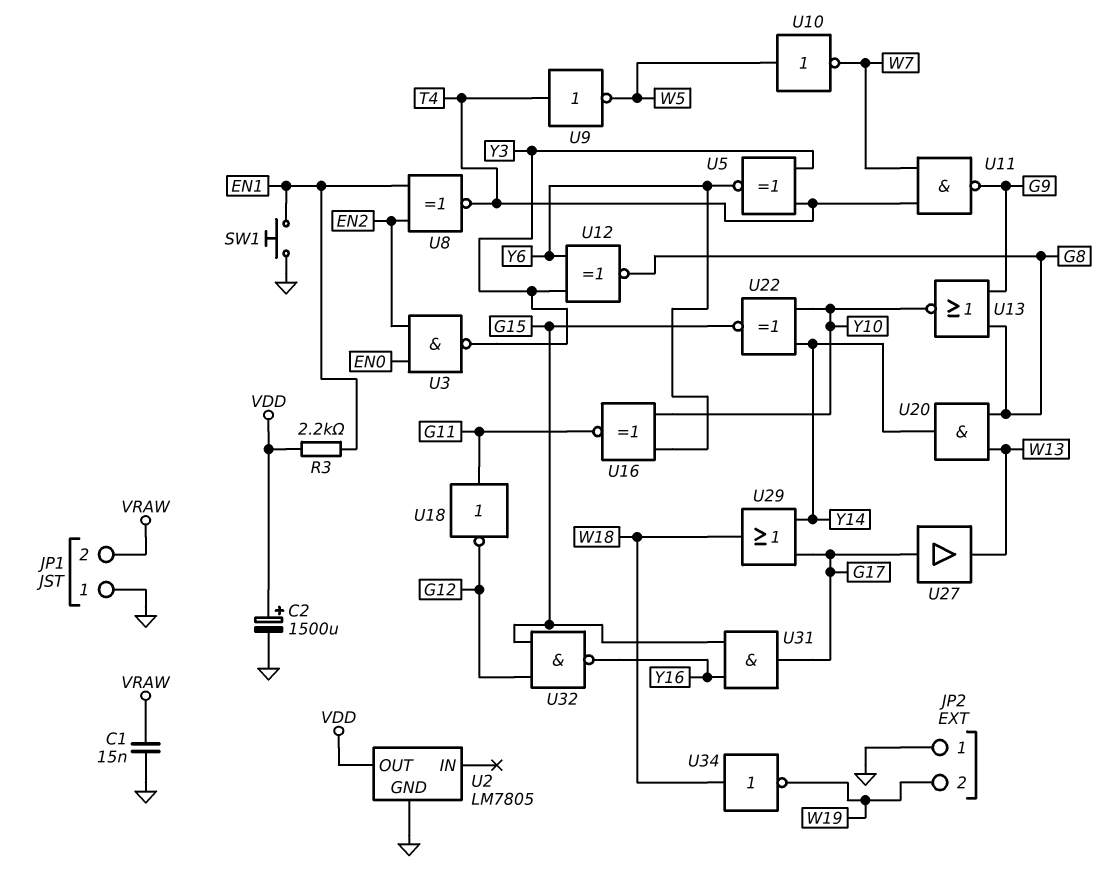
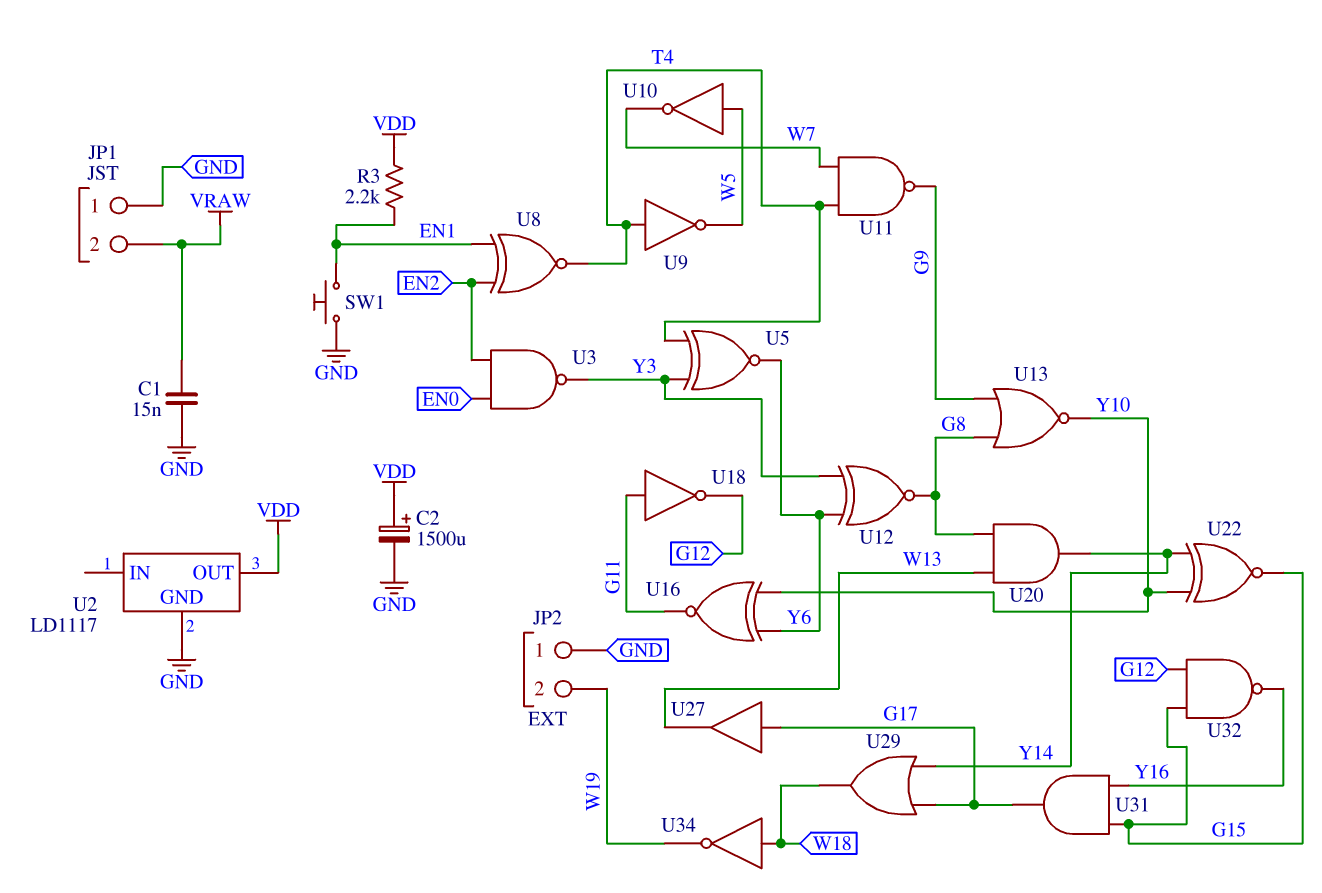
U2: LM7805 -> LD1117

